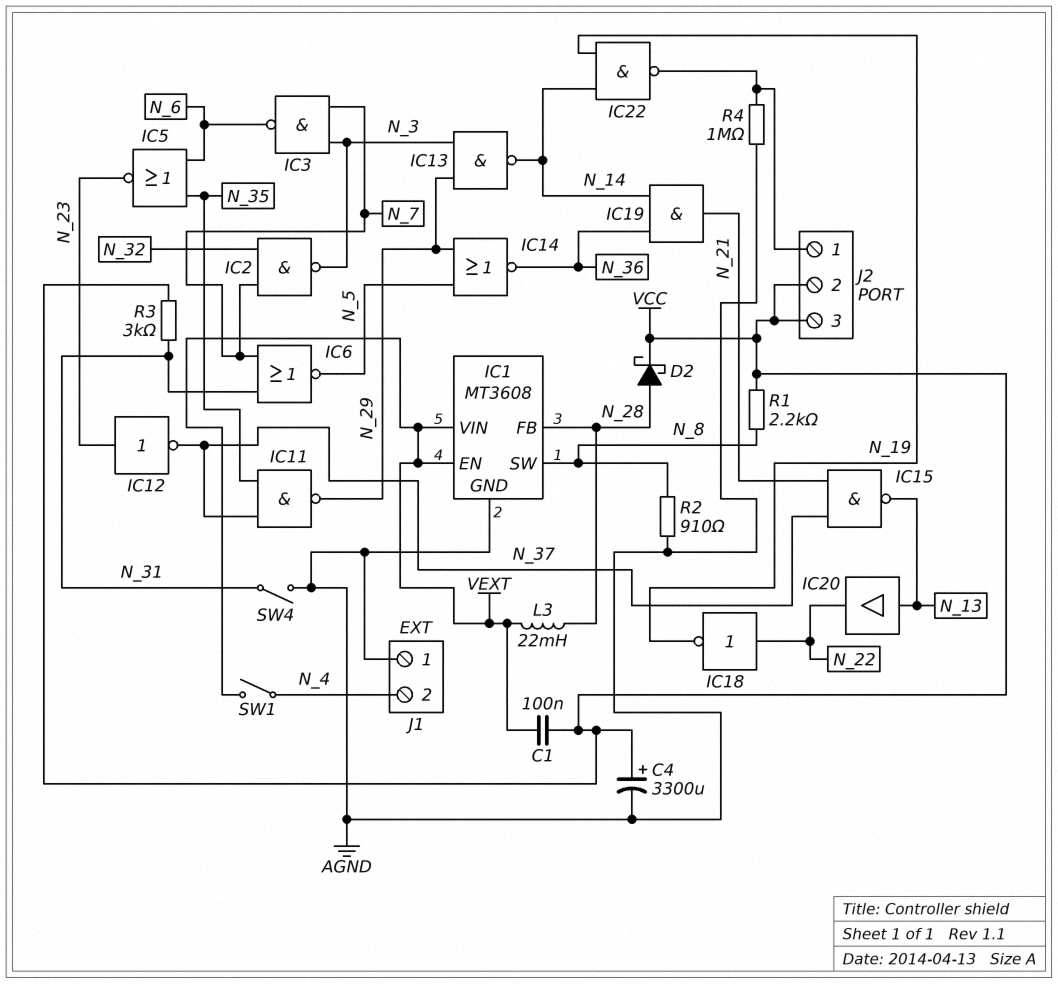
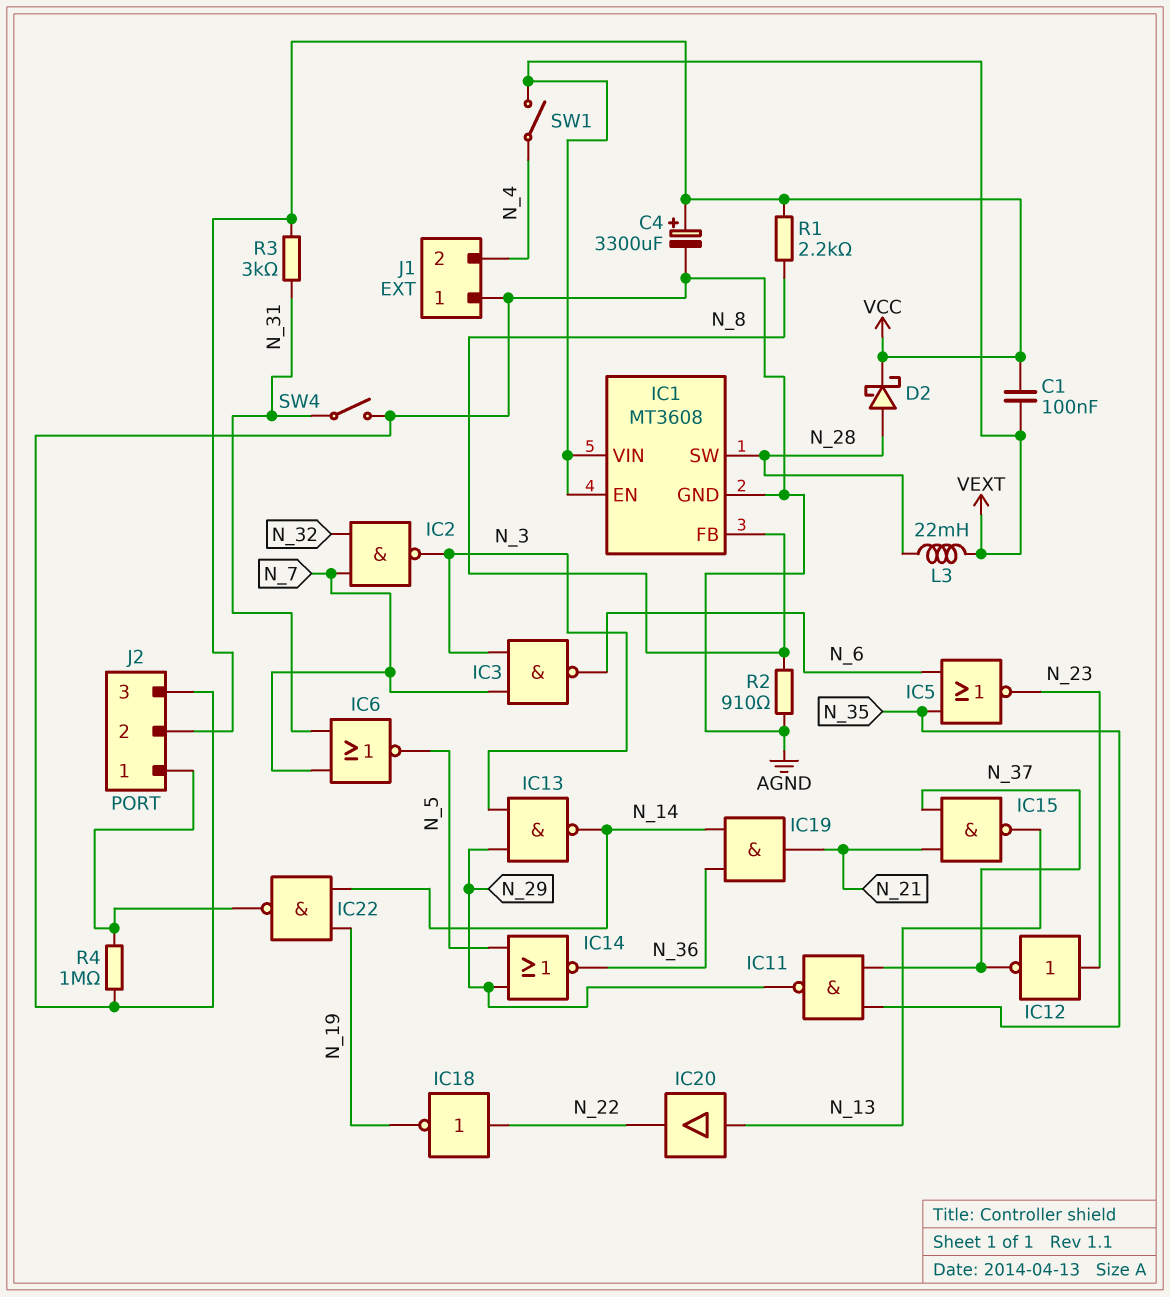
IC1 pin FB: N_28 -> N_8
IC1 pin SW: N_8 -> N_28
J2 pin 3: VCC -> AGND

